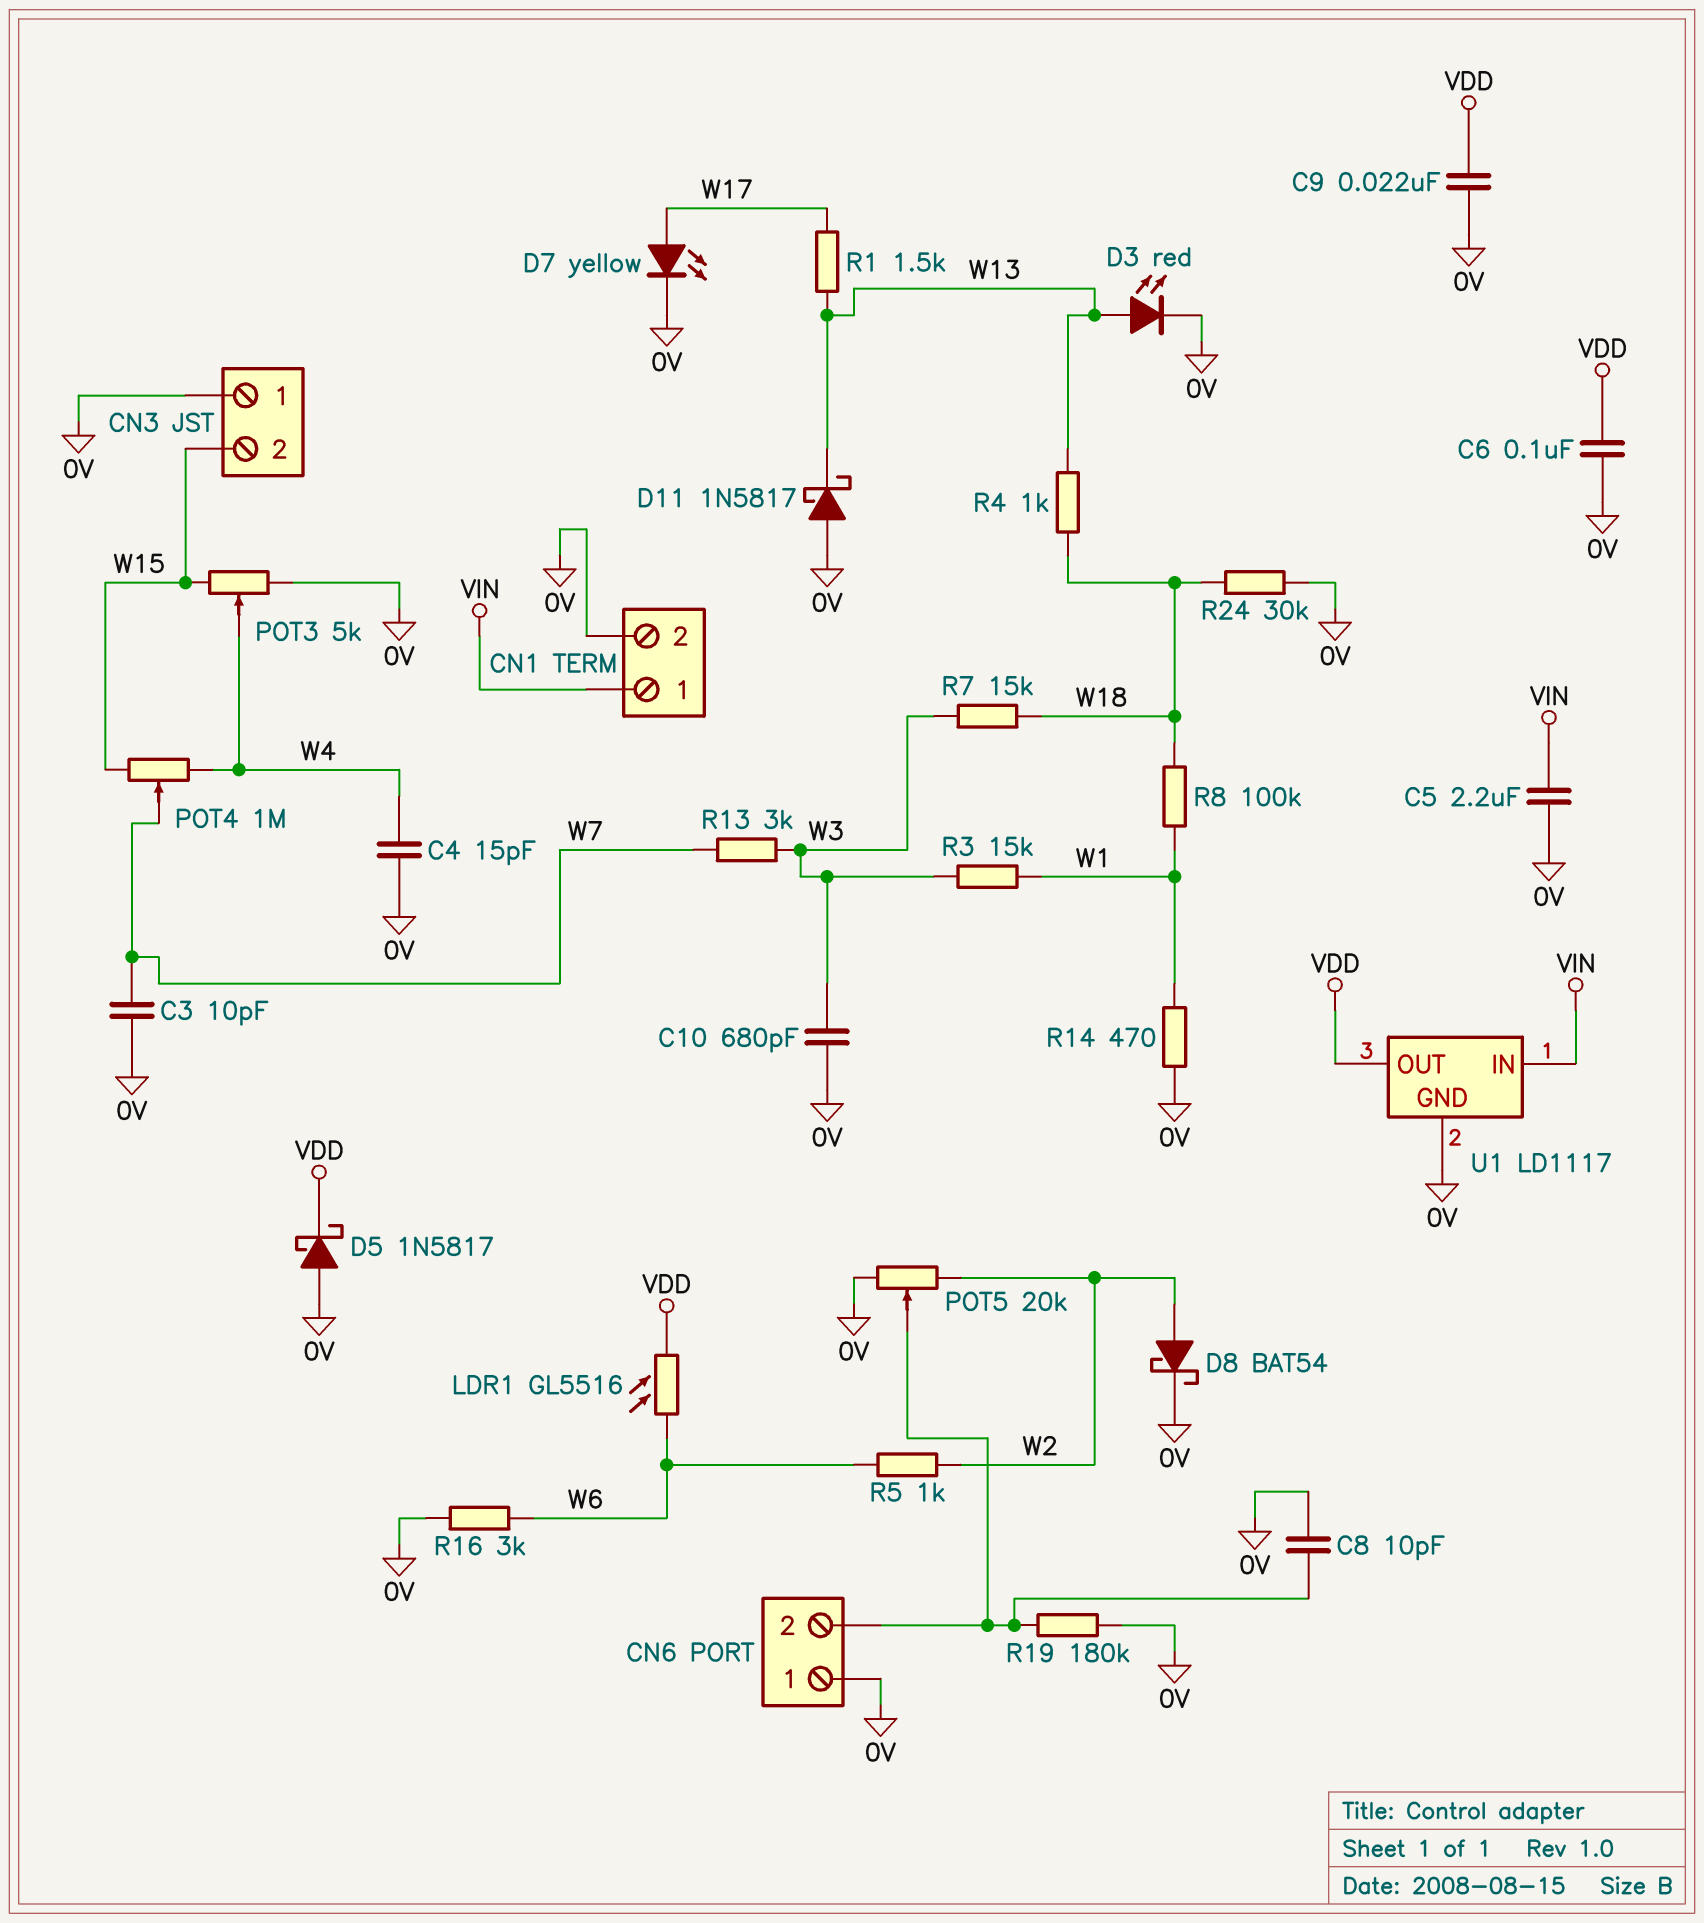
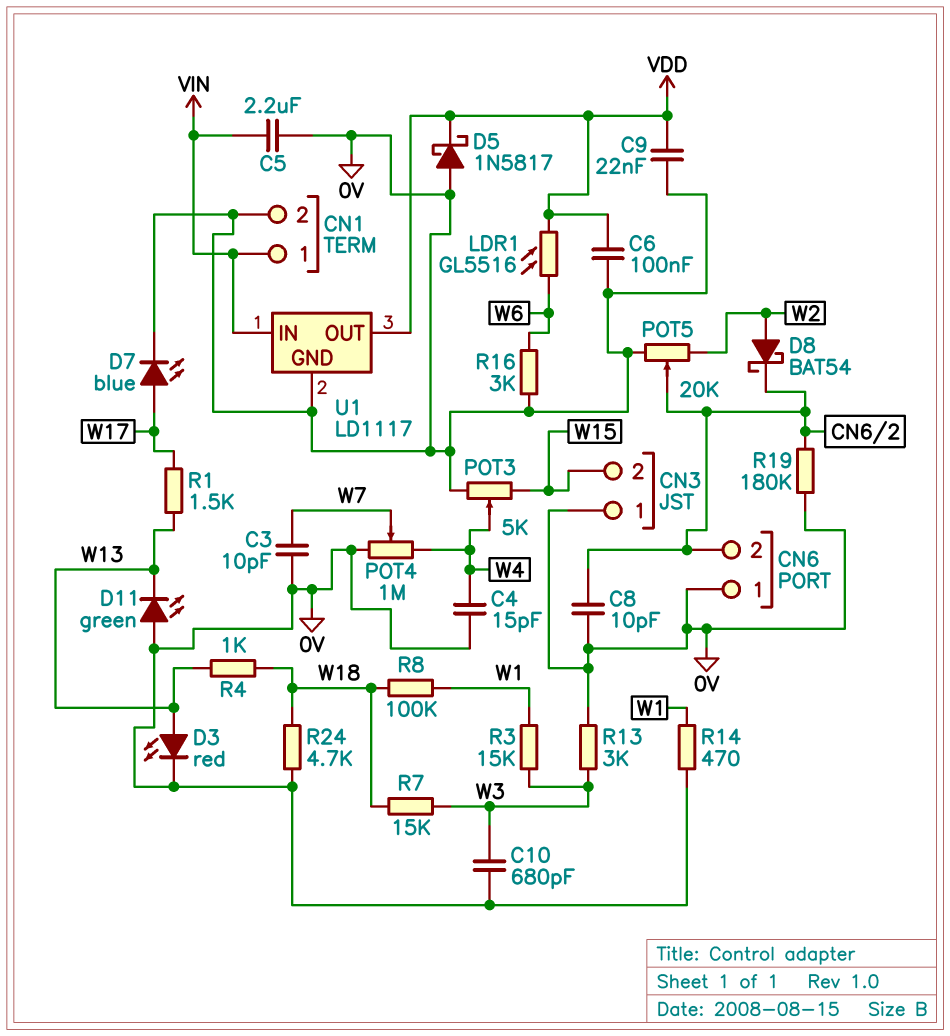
D7: LED yellow (A W17, K 0V) -> LED blue (A W17, K 0V)
D8: schottky BAT54 (A W2, K 0V) -> schottky BAT54 (A W2, K CN6/2)
D11: schottky 1N5817 (A 0V, K W13) -> LED green (A 0V, K W13)
POT4: 1M (W4, W15, wiper W7) -> 1M (0V, W4, wiper W7)
R5: 1k (W2, W6) -> none
R13: 3k (W3, W7) -> 3k (0V, W3)
R24: 30k (0V, W18) -> 4.7k (0V, W18)

